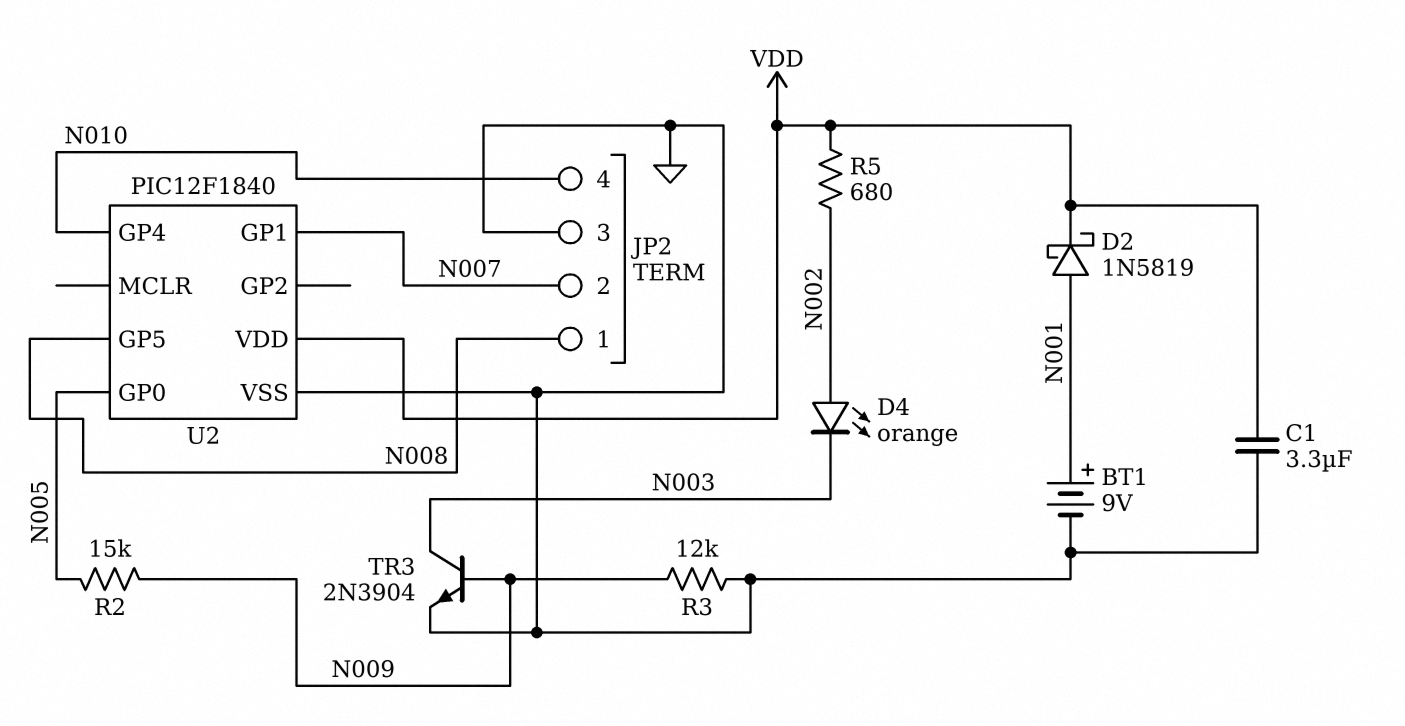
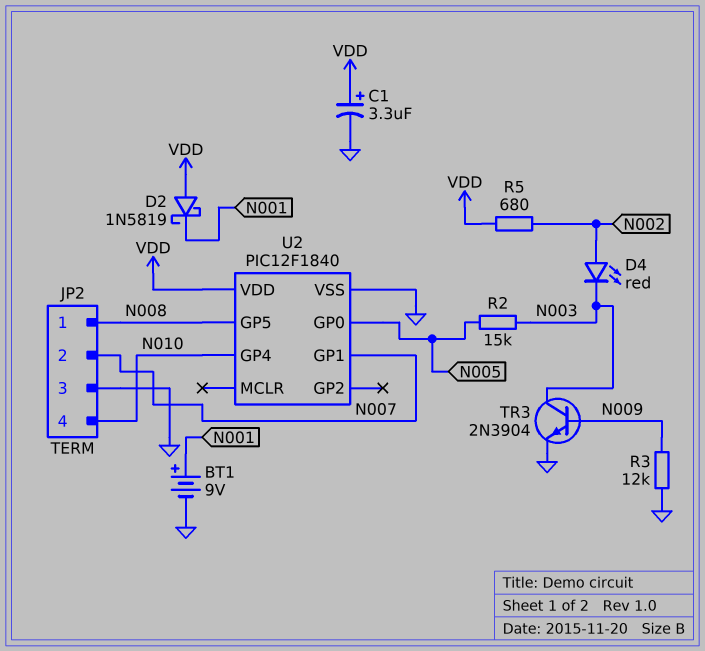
C1: 3.3uF (GND, VDD) -> 3.3uF (plus VDD, minus GND)
D2: schottky 1N5819 (A N001, K VDD) -> schottky 1N5819 (A VDD, K N001)
D4: LED orange (A N002, K N003) -> LED red (A N002, K N003)
R2: 15k (N005, N009) -> 15k (N003, N005)

